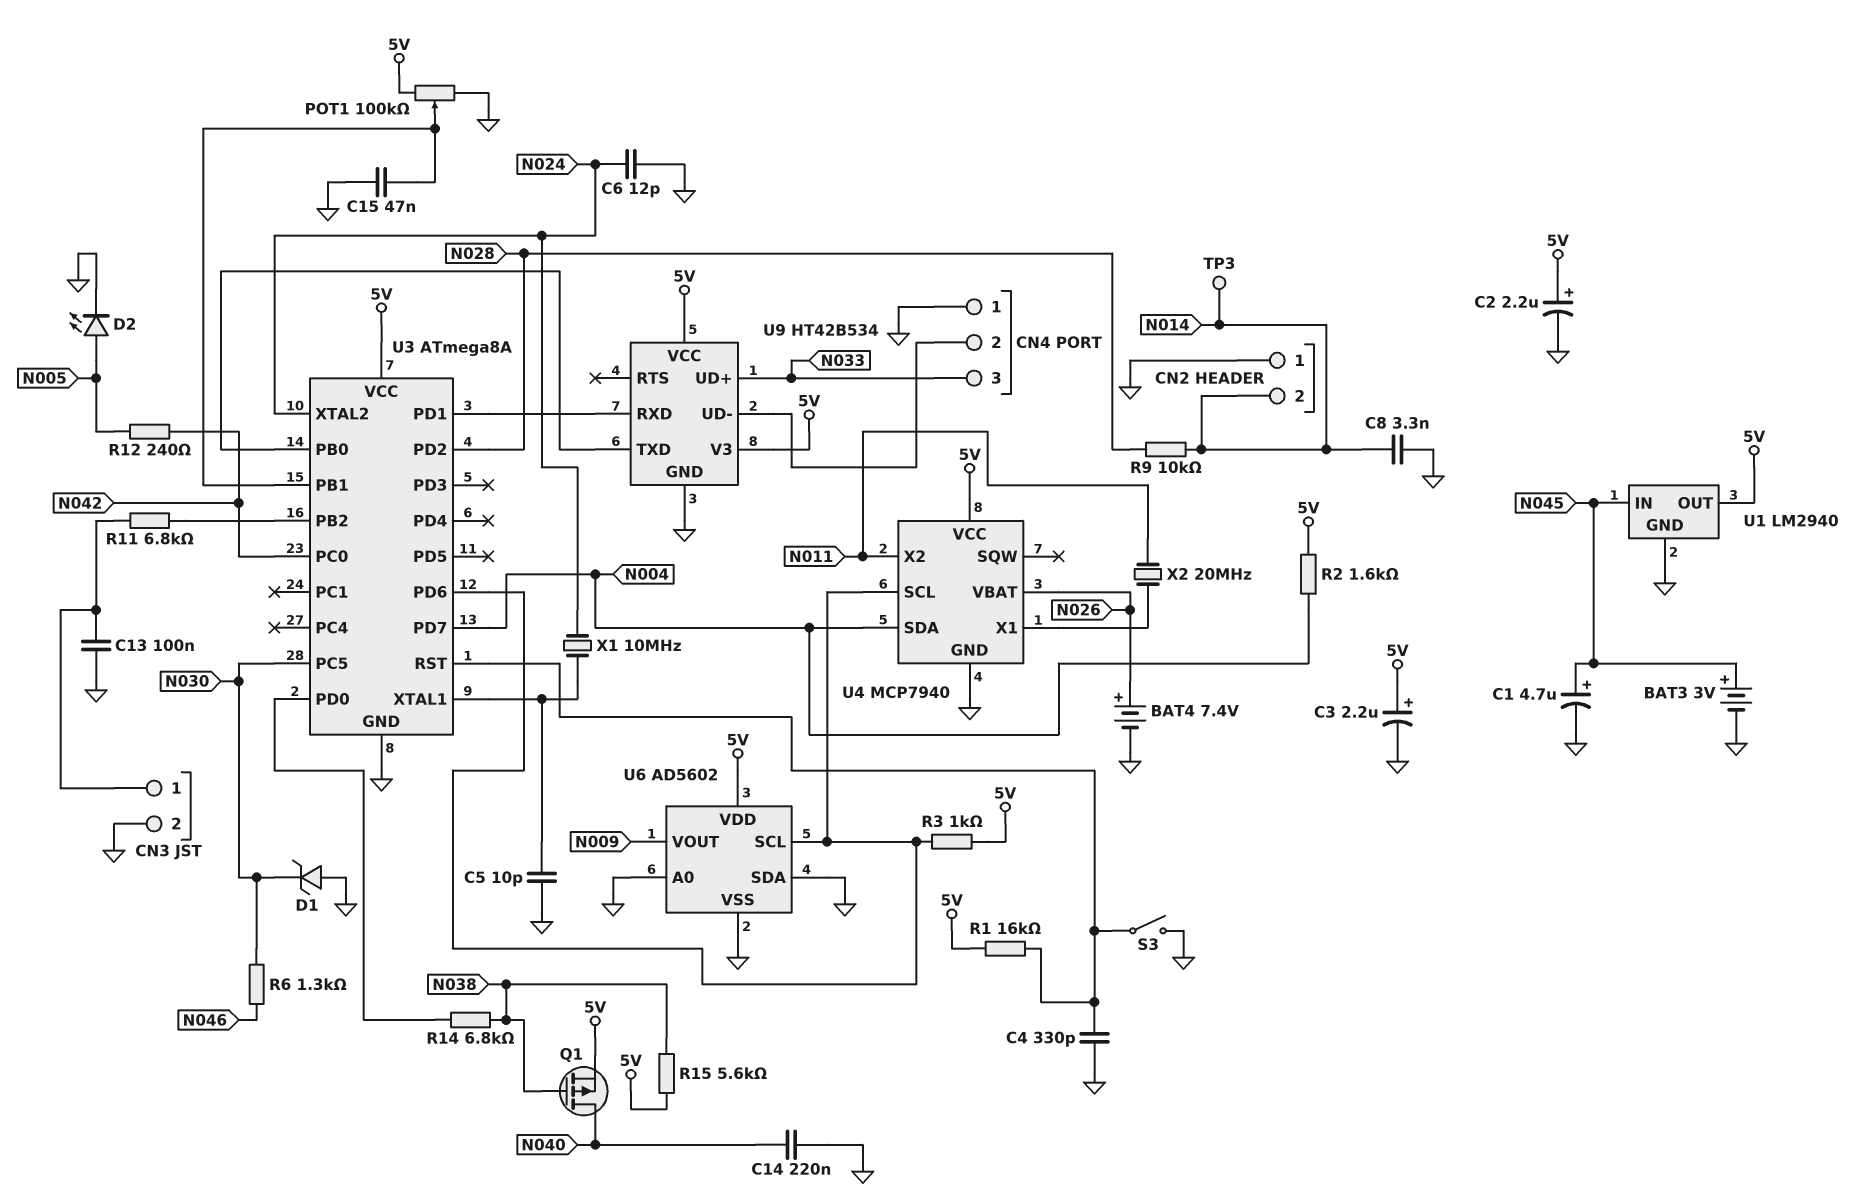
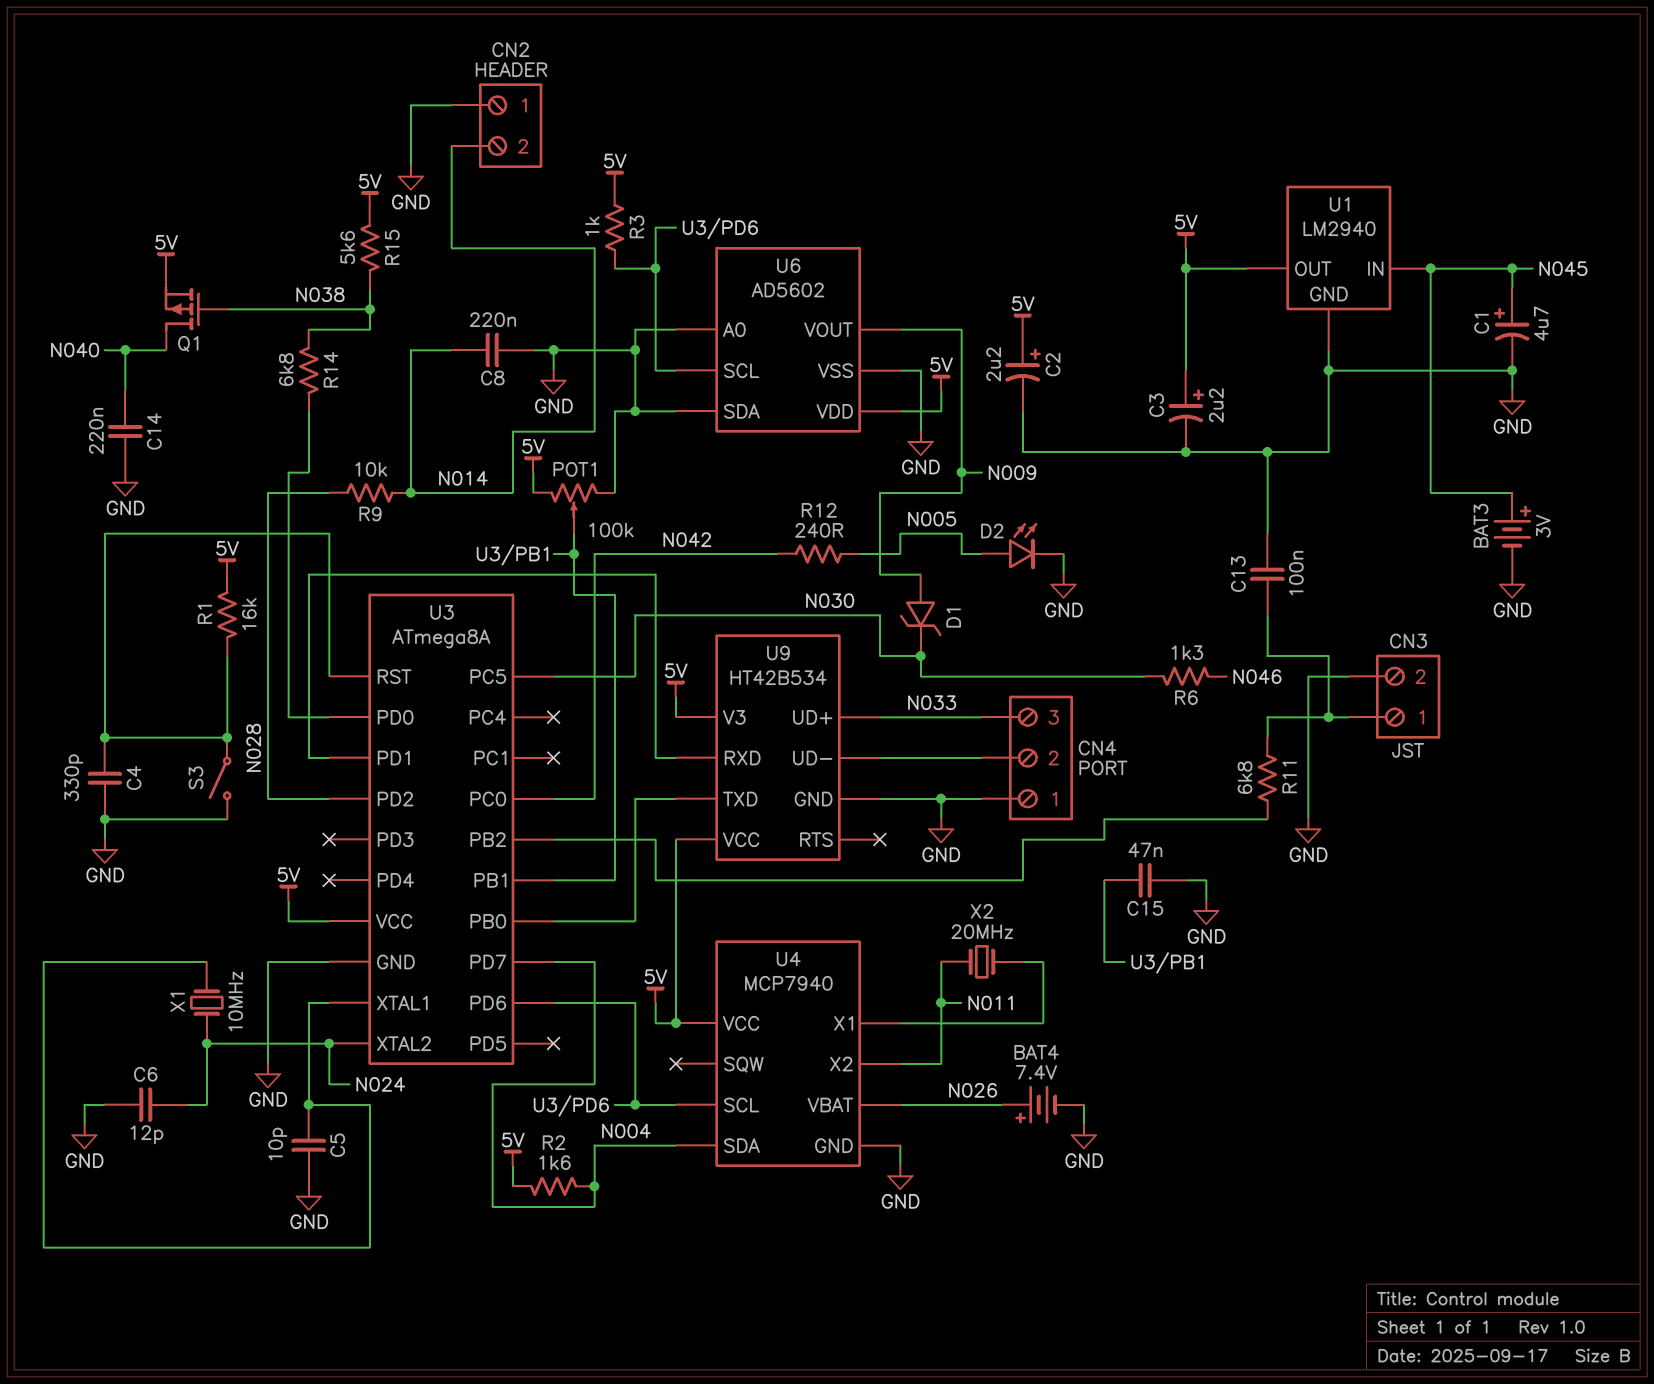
C8: 3.3nF (GND, N014) -> 220nF (GND, N014)
D1: zener (A GND, K N030) -> zener (A N009, K N030)
TP3: test point (N014) -> none

